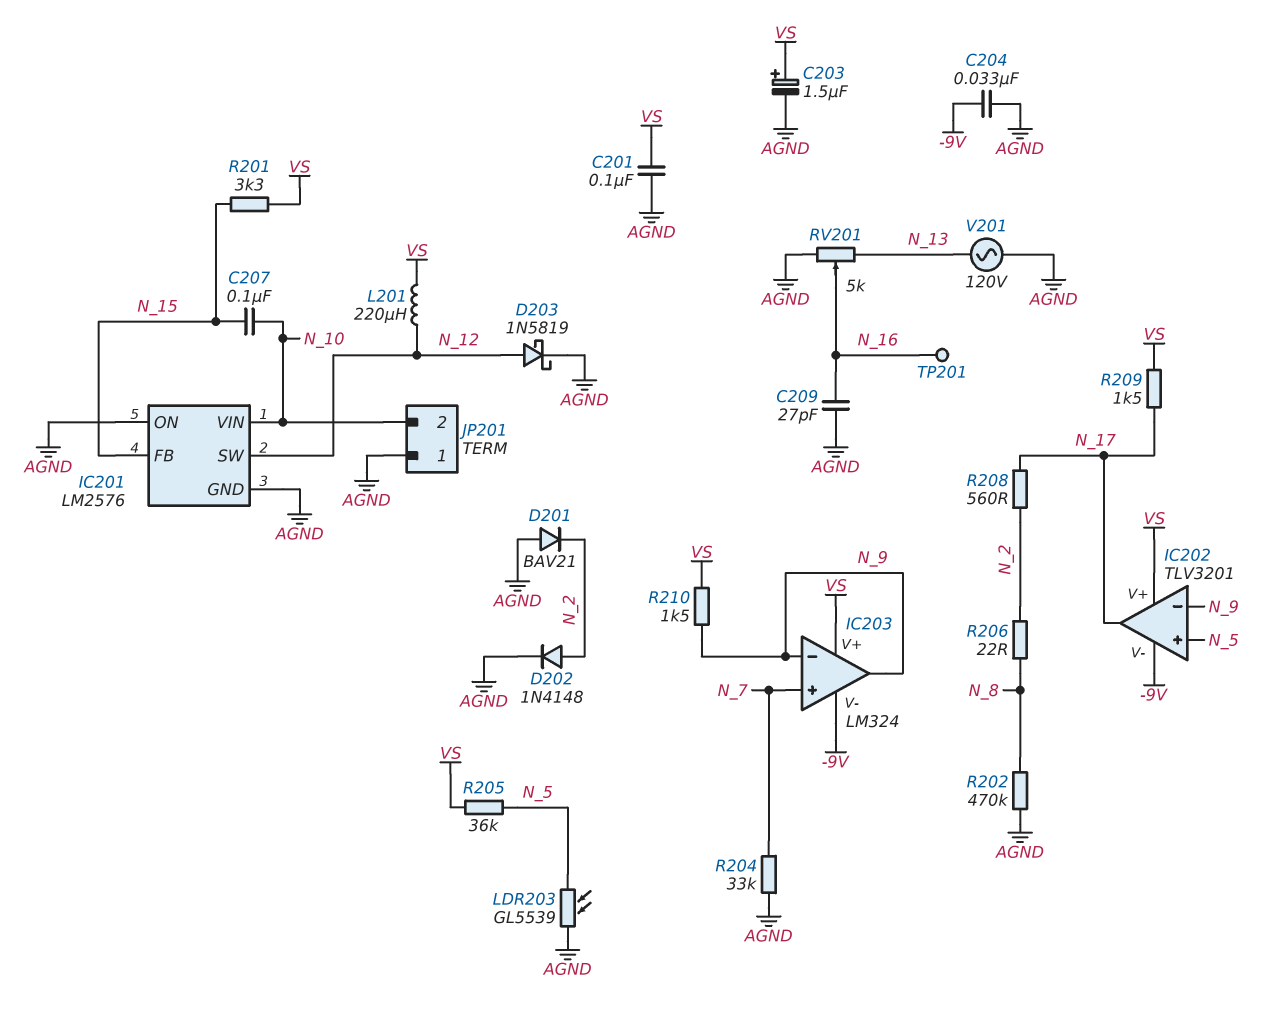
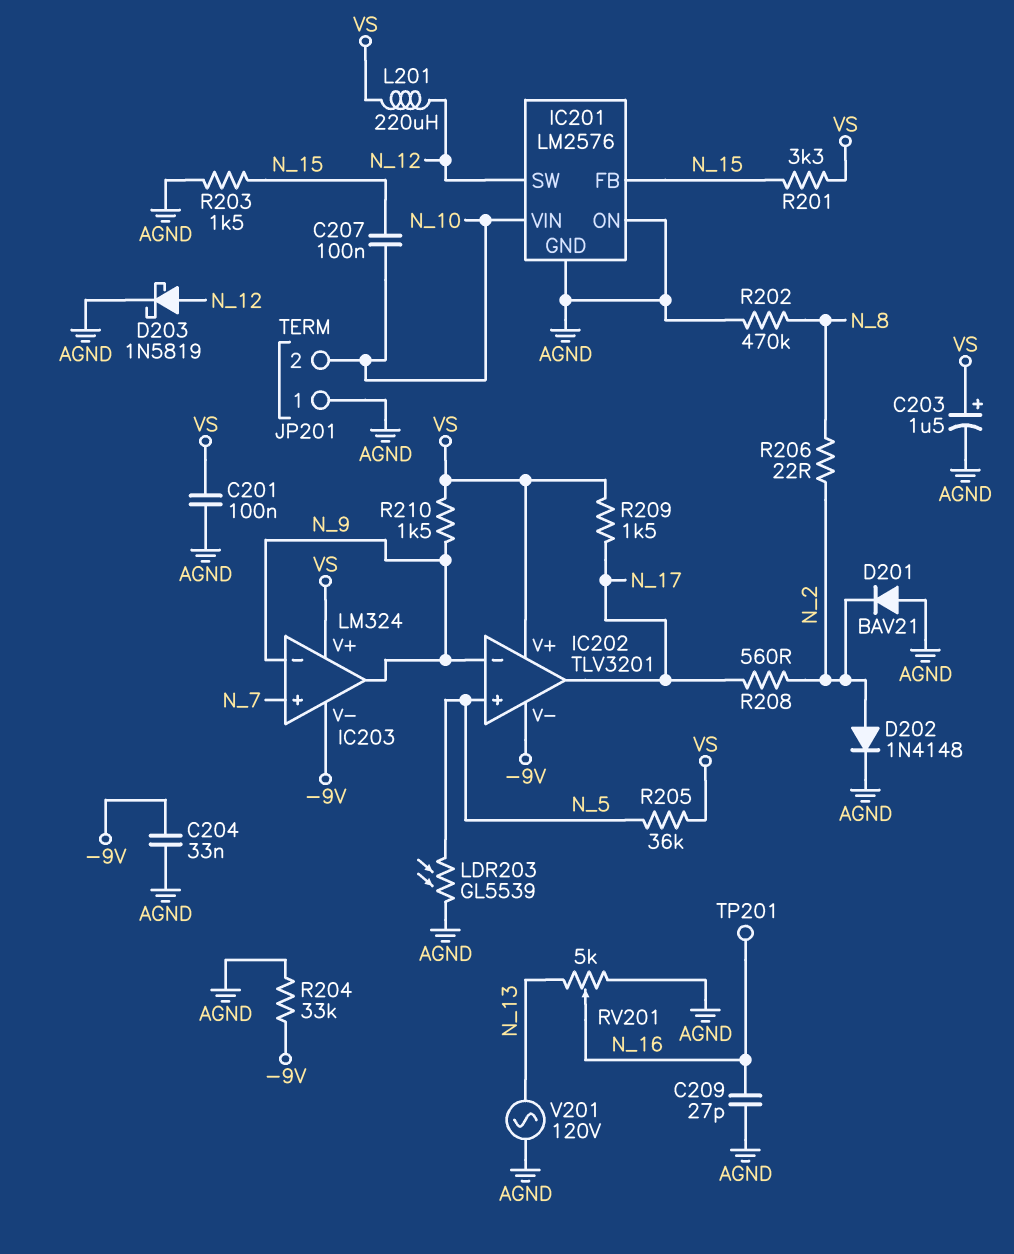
R203: none -> 1.5k (AGND, N_15)
R204: 33k (AGND, N_7) -> 33k (-9V, AGND)

